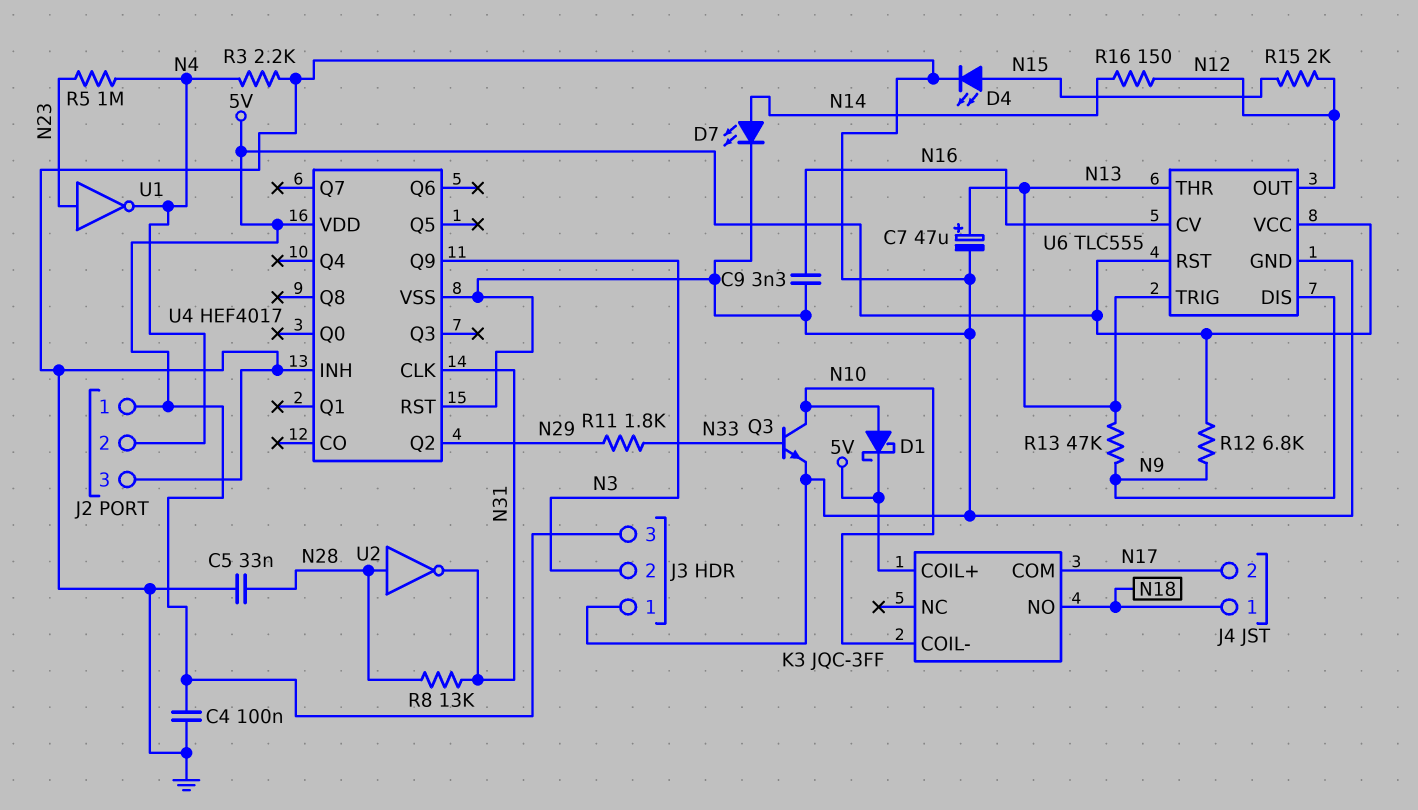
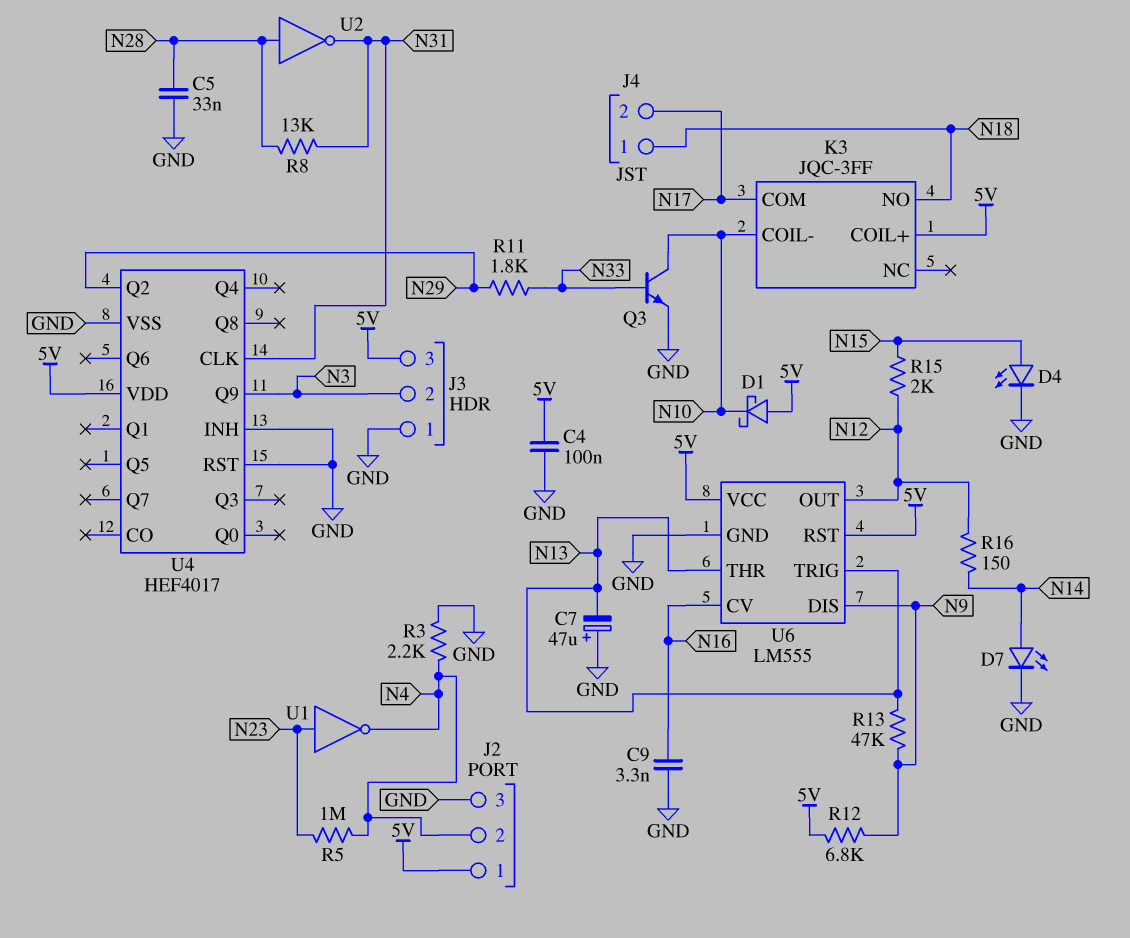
C7: 47uF (plus N13, minus GND) -> 47uF (plus GND, minus N13)
D1: schottky (A N10, K 5V) -> schottky (A 5V, K N10)
U6: TLC555 -> LM555

